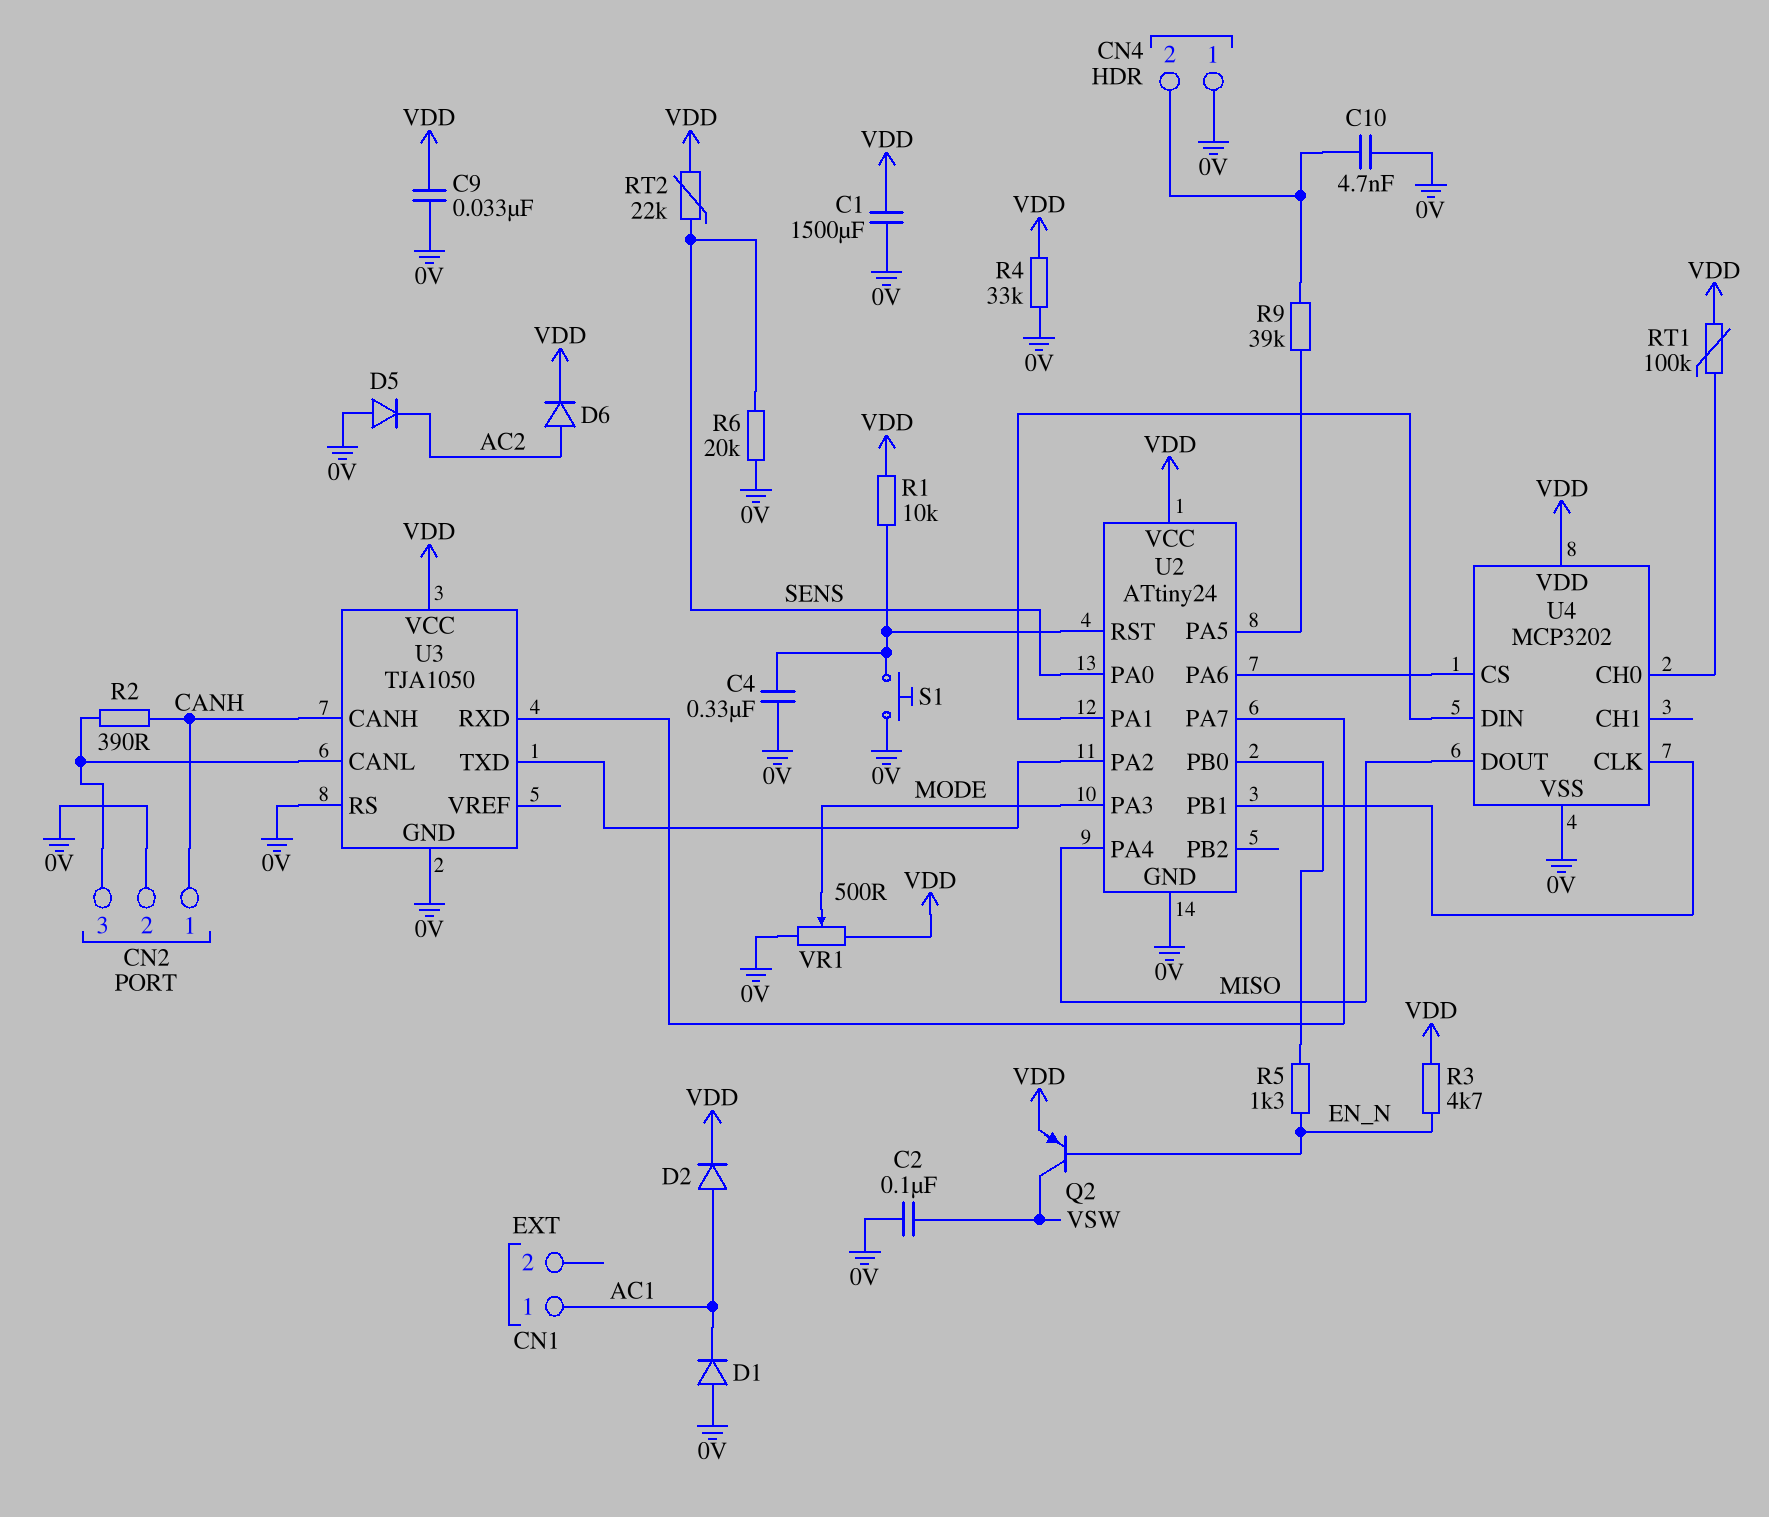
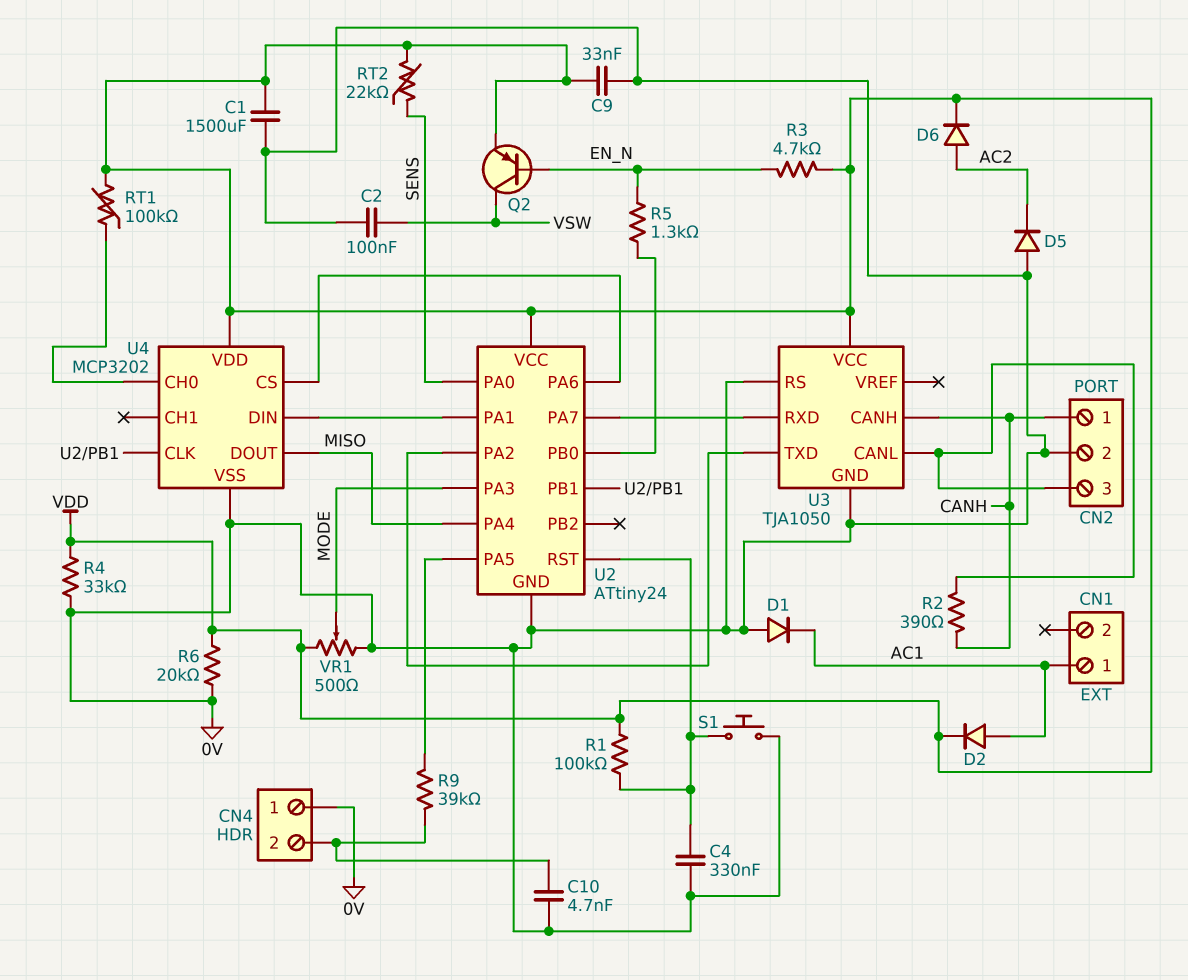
R1: 10k (U2/RST, VDD) -> 100k (U2/RST, VDD)
R6: 20k (0V, SENS) -> 20k (0V, VDD)

